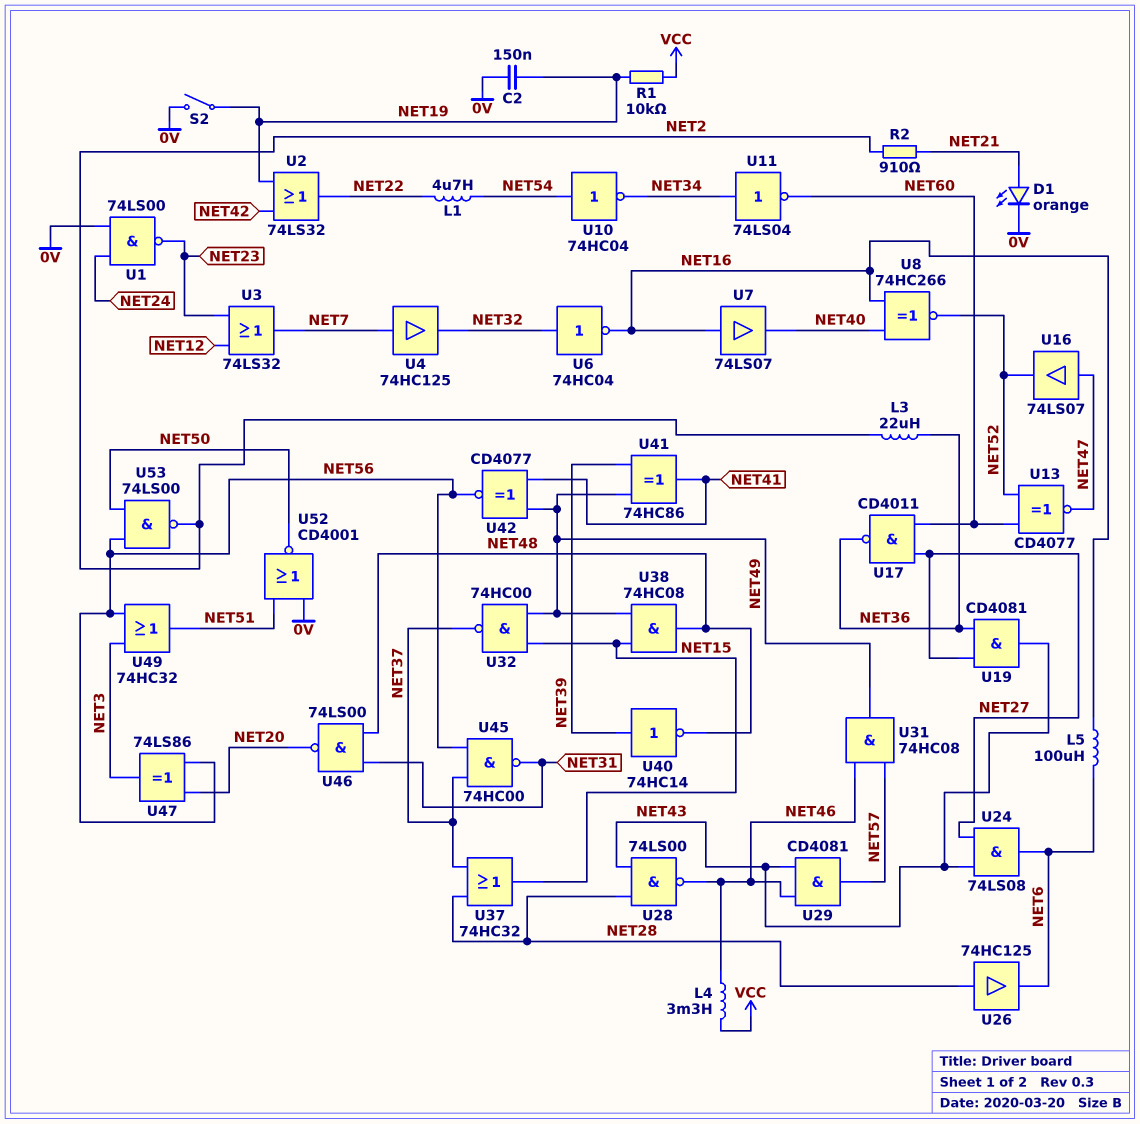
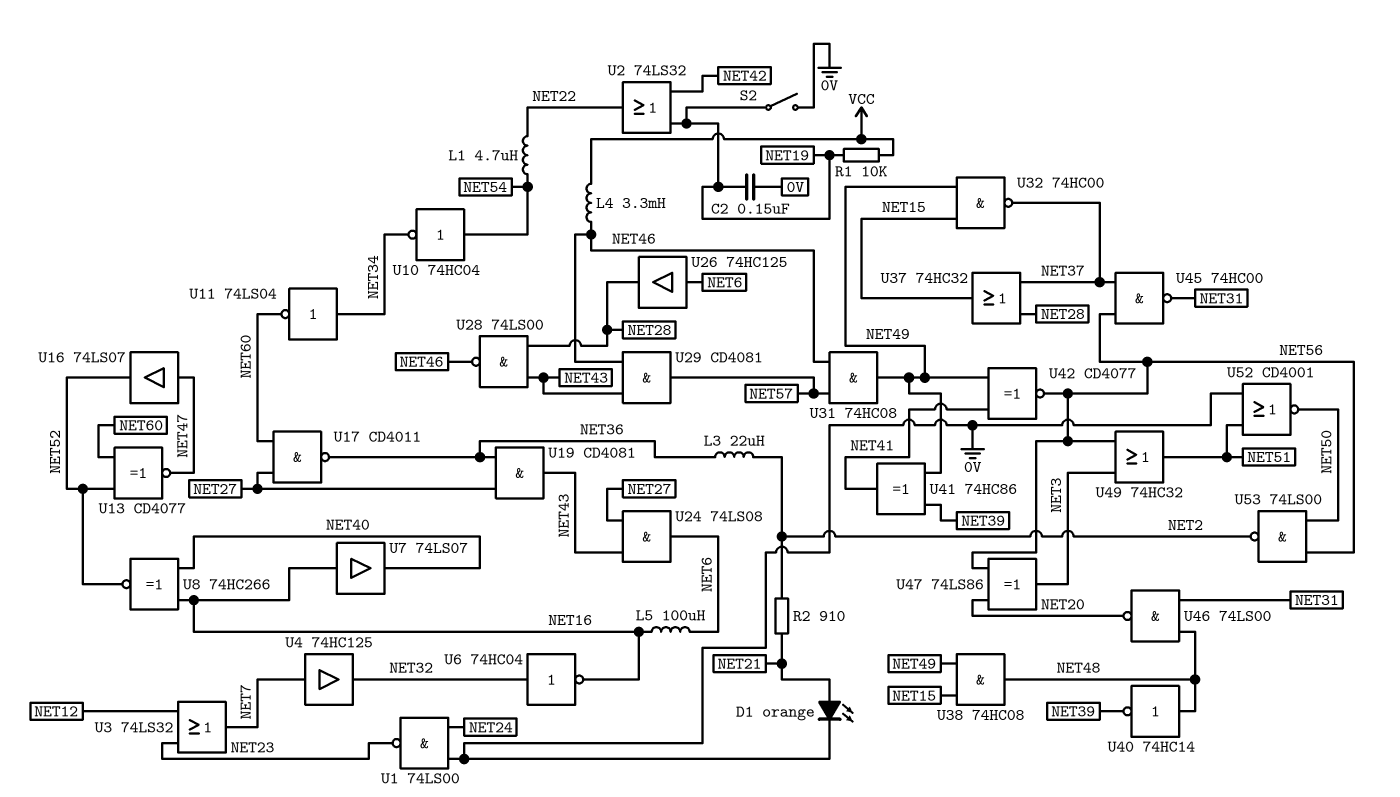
U26: buffer 74HC125 (in NET28, out NET6) -> buffer 74HC125 (in NET6, out NET28)
U40: NOT 74HC14 (in NET39, out NET48) -> NOT 74HC14 (in NET48, out NET39)

